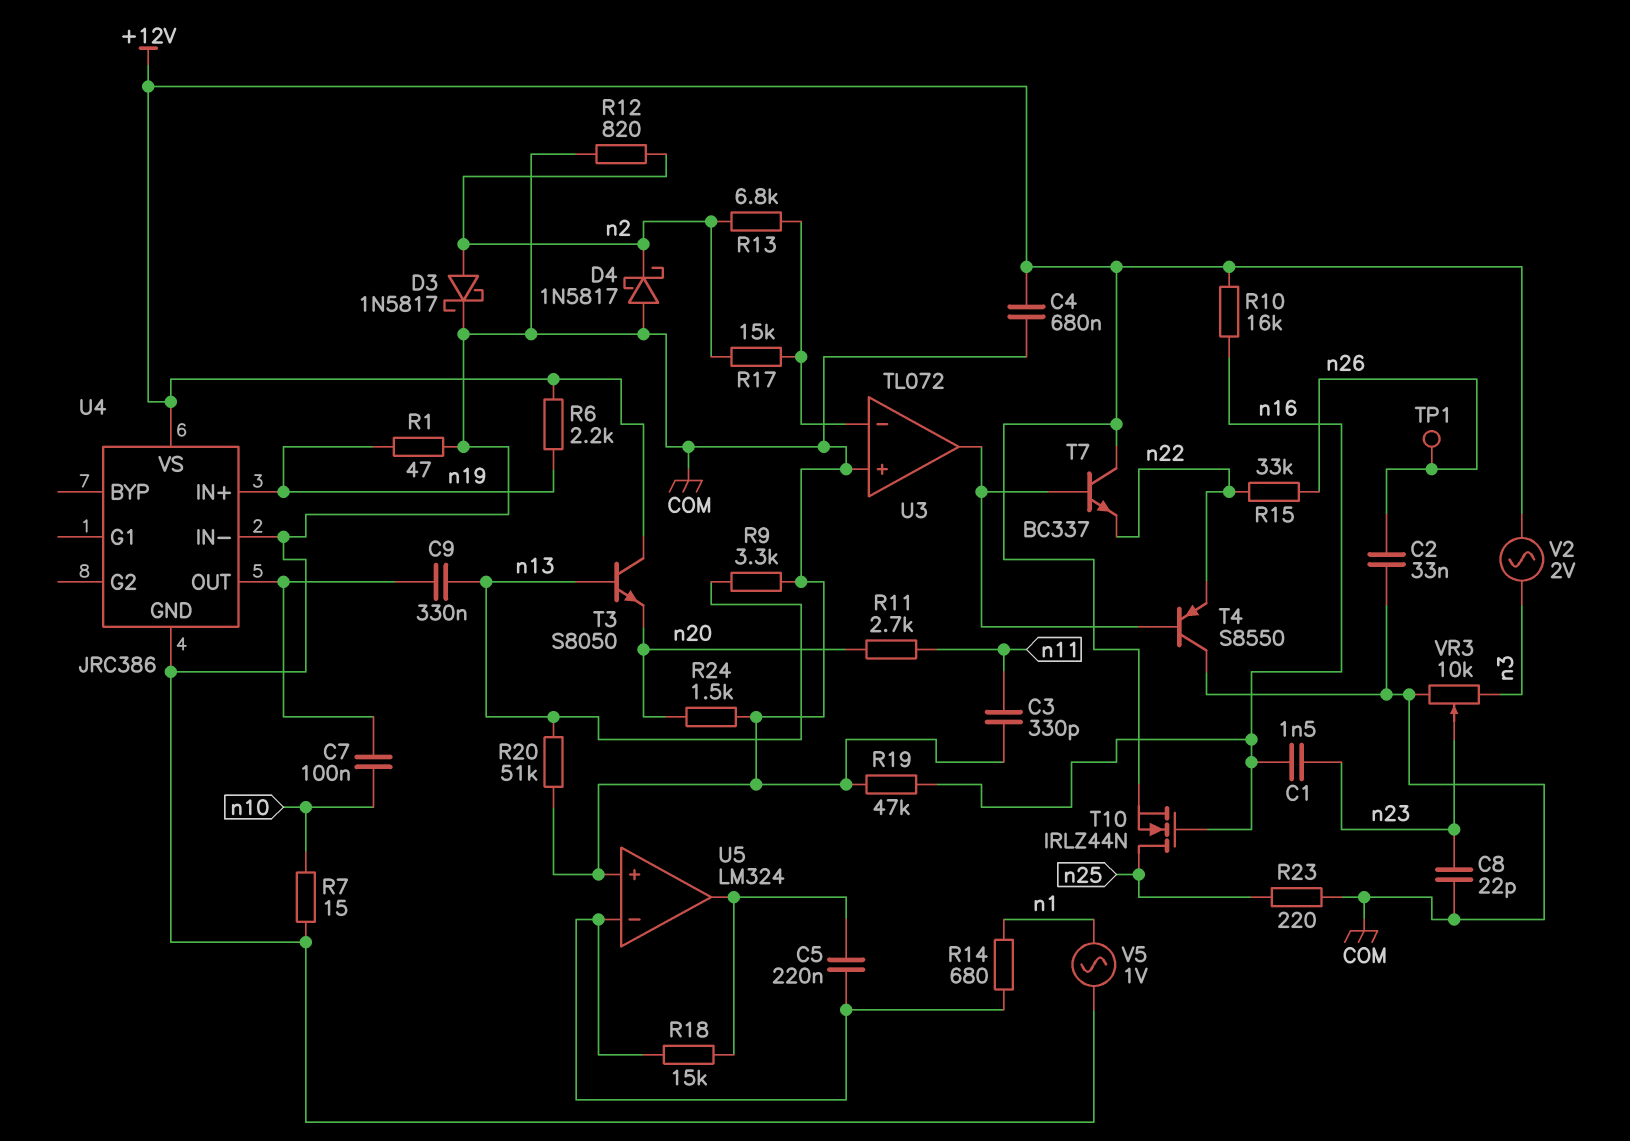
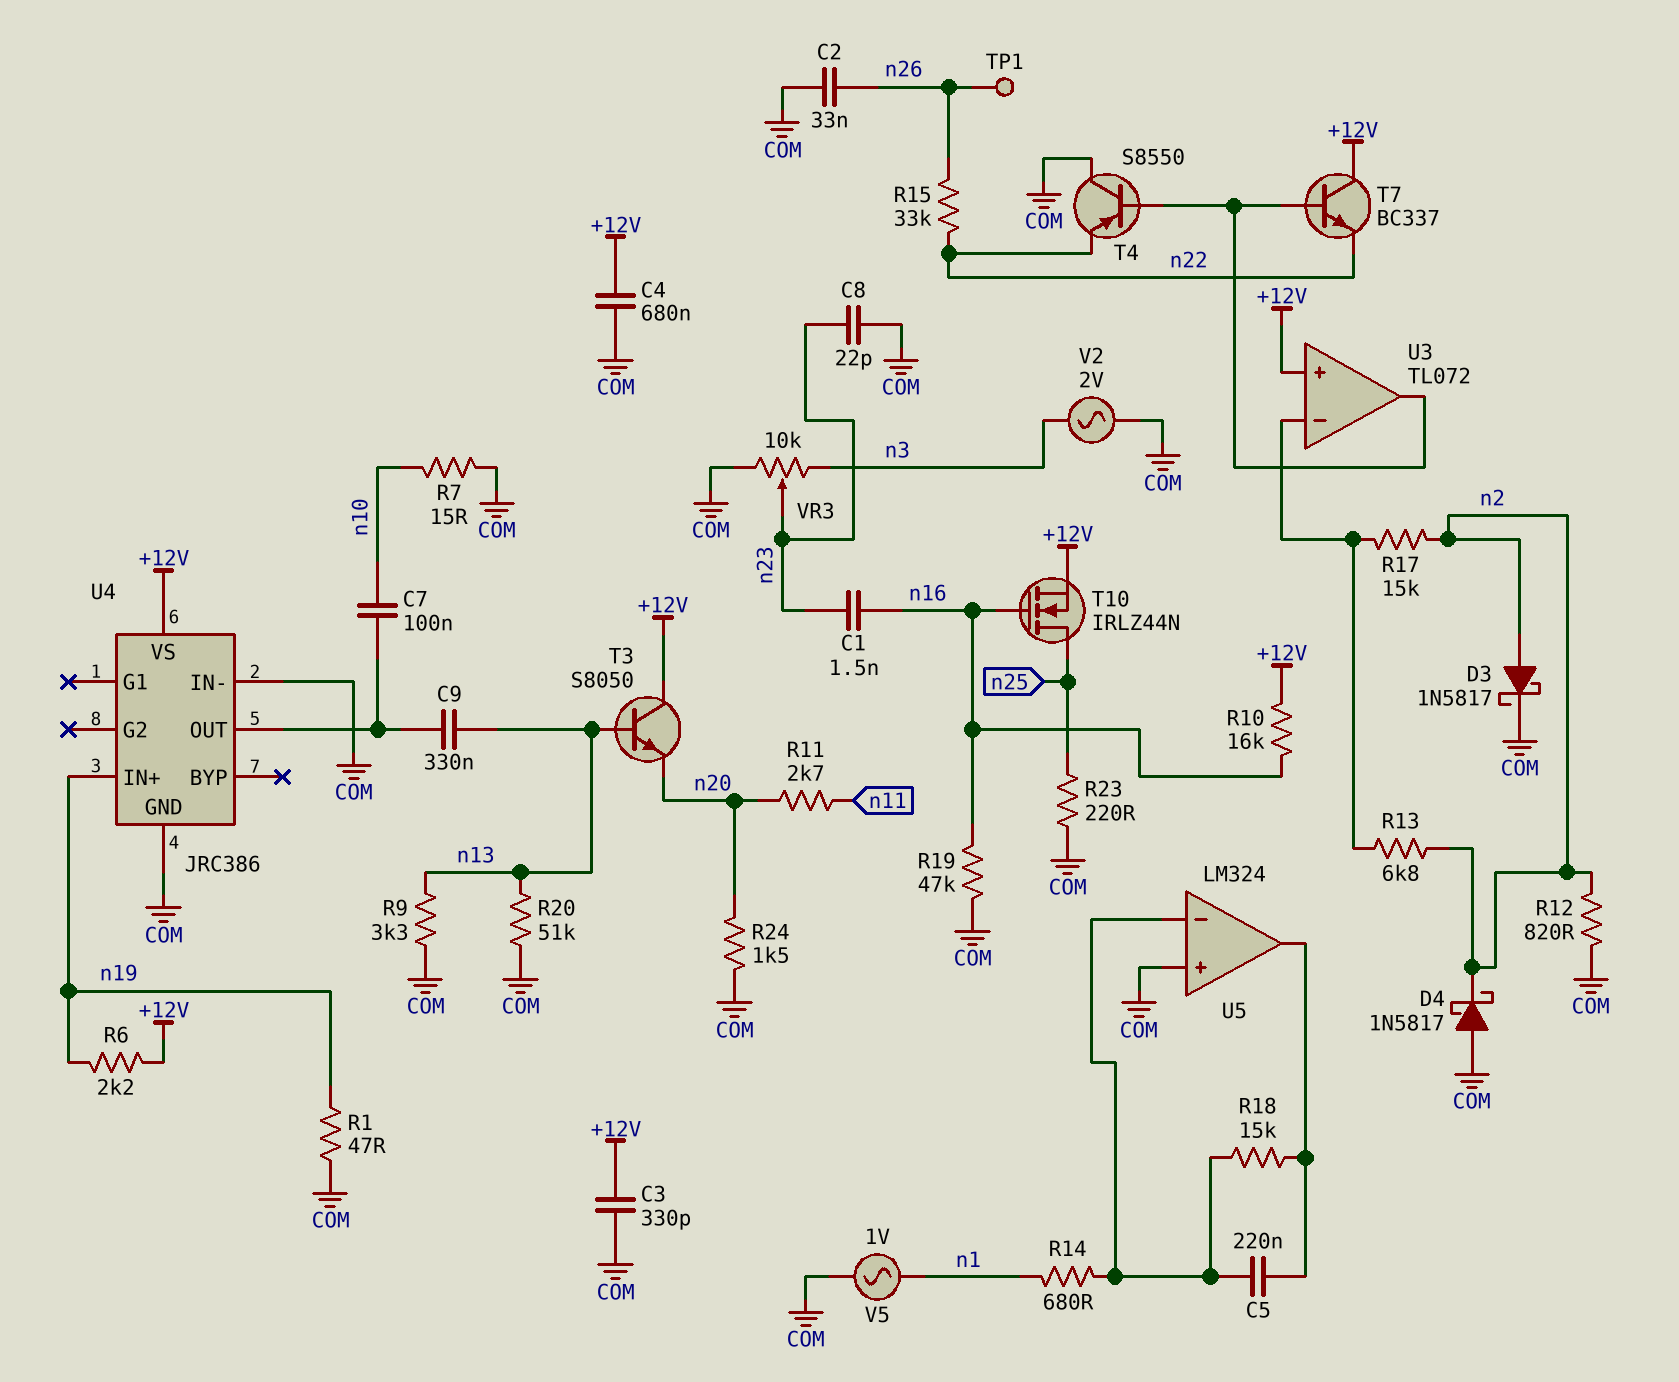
C3: 330pF (COM, n11) -> 330pF (+12V, COM)
U3 pin in+: COM -> +12V
V2: AC 2V (+12V, n3) -> AC 2V (COM, n3)

